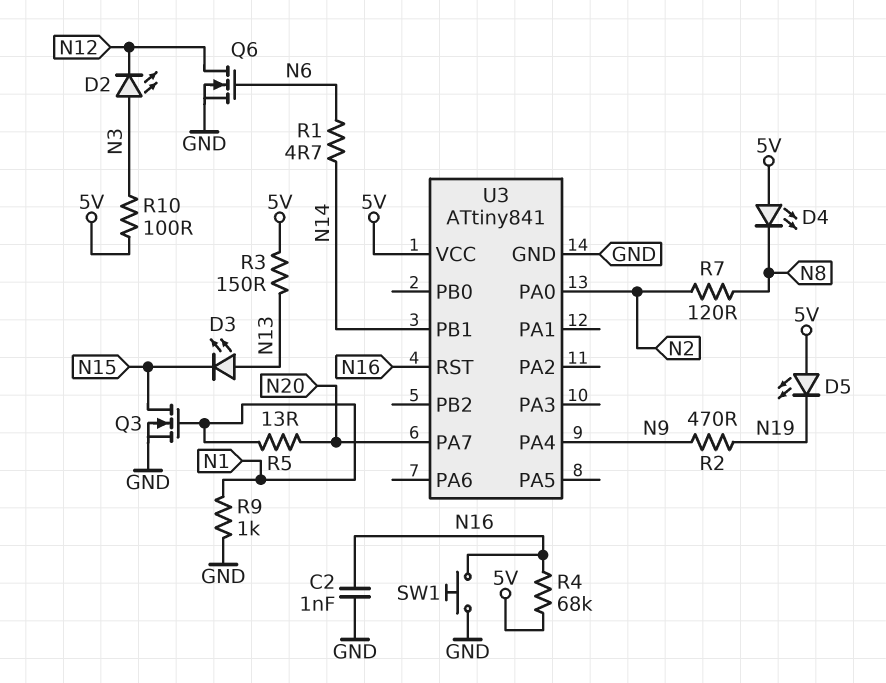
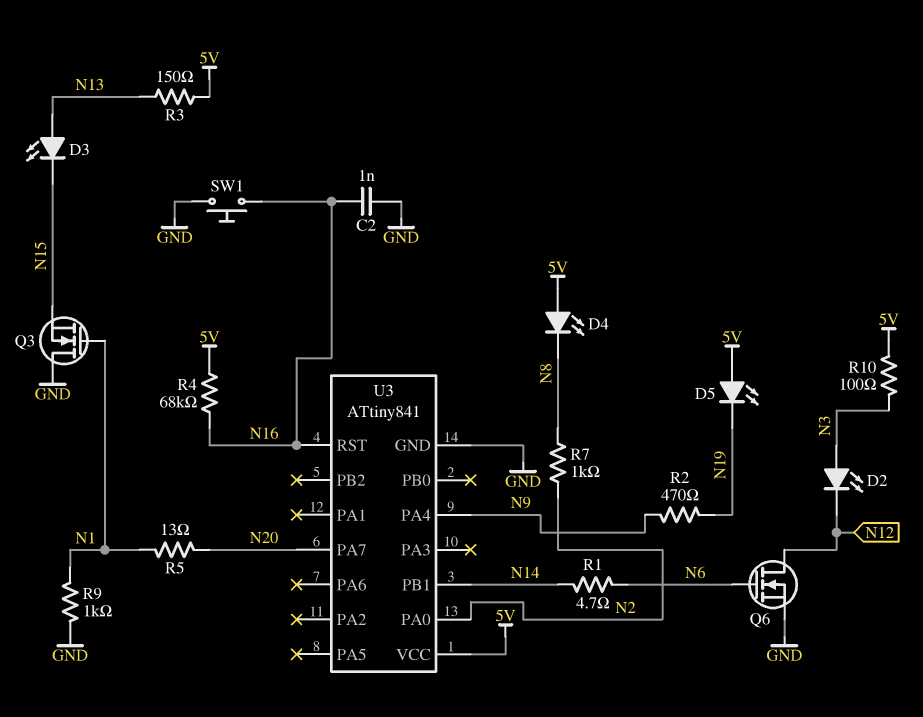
Q3: NMOS (G N1, D N15, S GND) -> NMOS (G N1, D GND, S N15)
R7: 120 (N2, N8) -> 1k (N2, N8)

